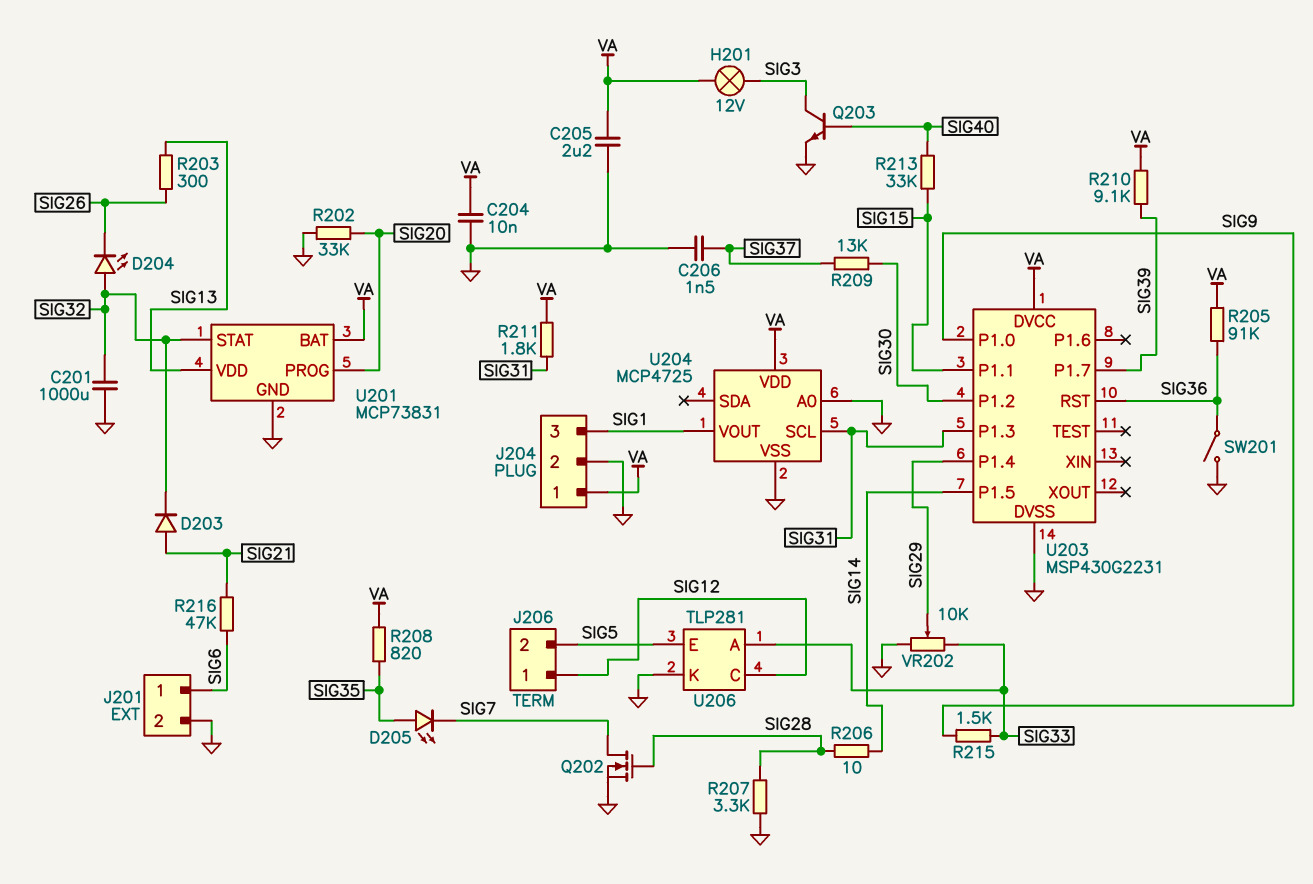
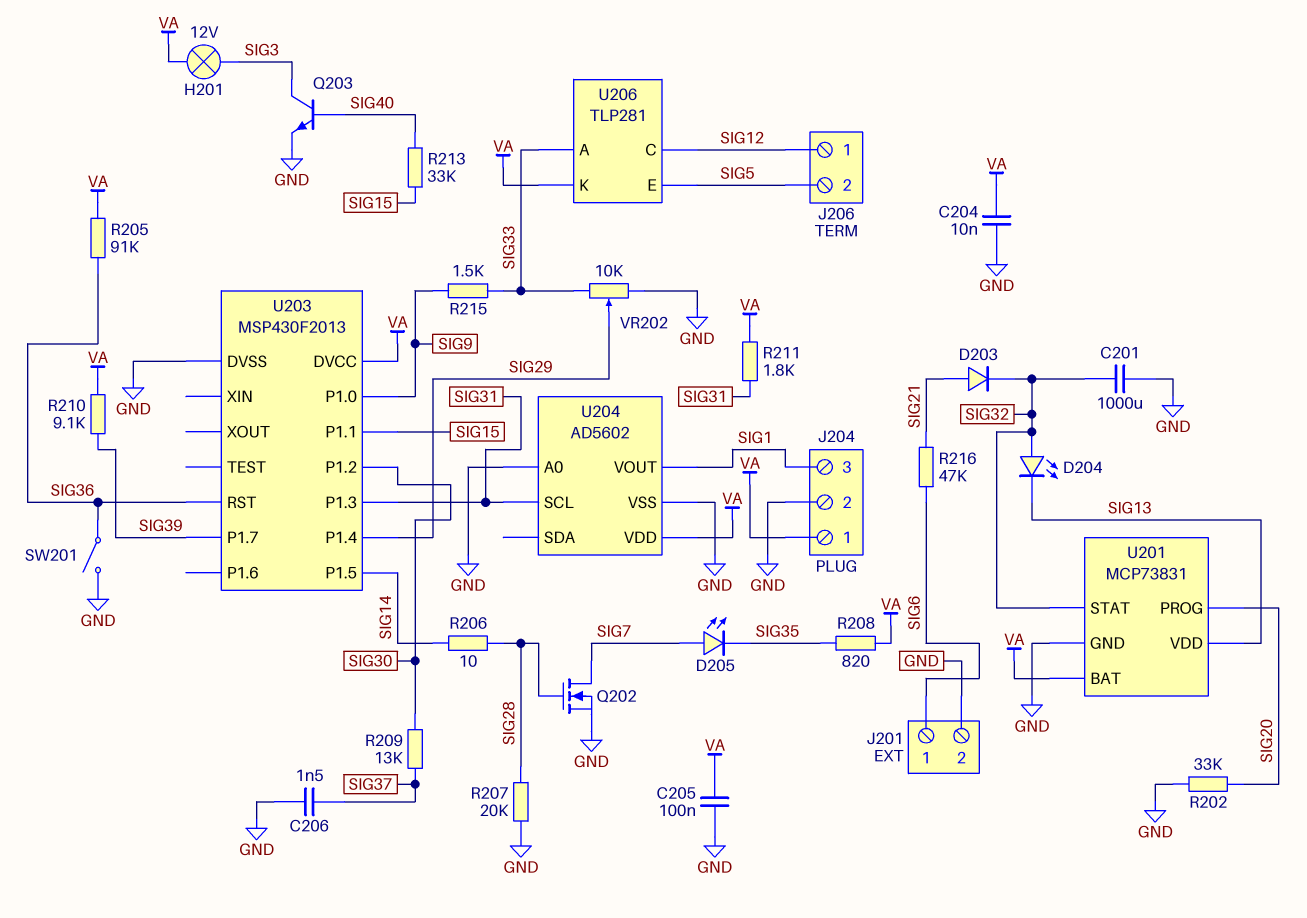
C205: 2.2uF (GND, VA) -> 100nF (GND, VA)
D204: LED (A SIG32, K SIG26) -> LED (A SIG32, K SIG13)
D205: LED (A SIG35, K SIG7) -> LED (A SIG7, K SIG35)
R203: 300 (SIG13, SIG26) -> none
R207: 3.3k (GND, SIG28) -> 20k (GND, SIG28)
U203: MSP430G2231 -> MSP430F2013
U204: MCP4725 -> AD5602
U206 pin K: GND -> VA

